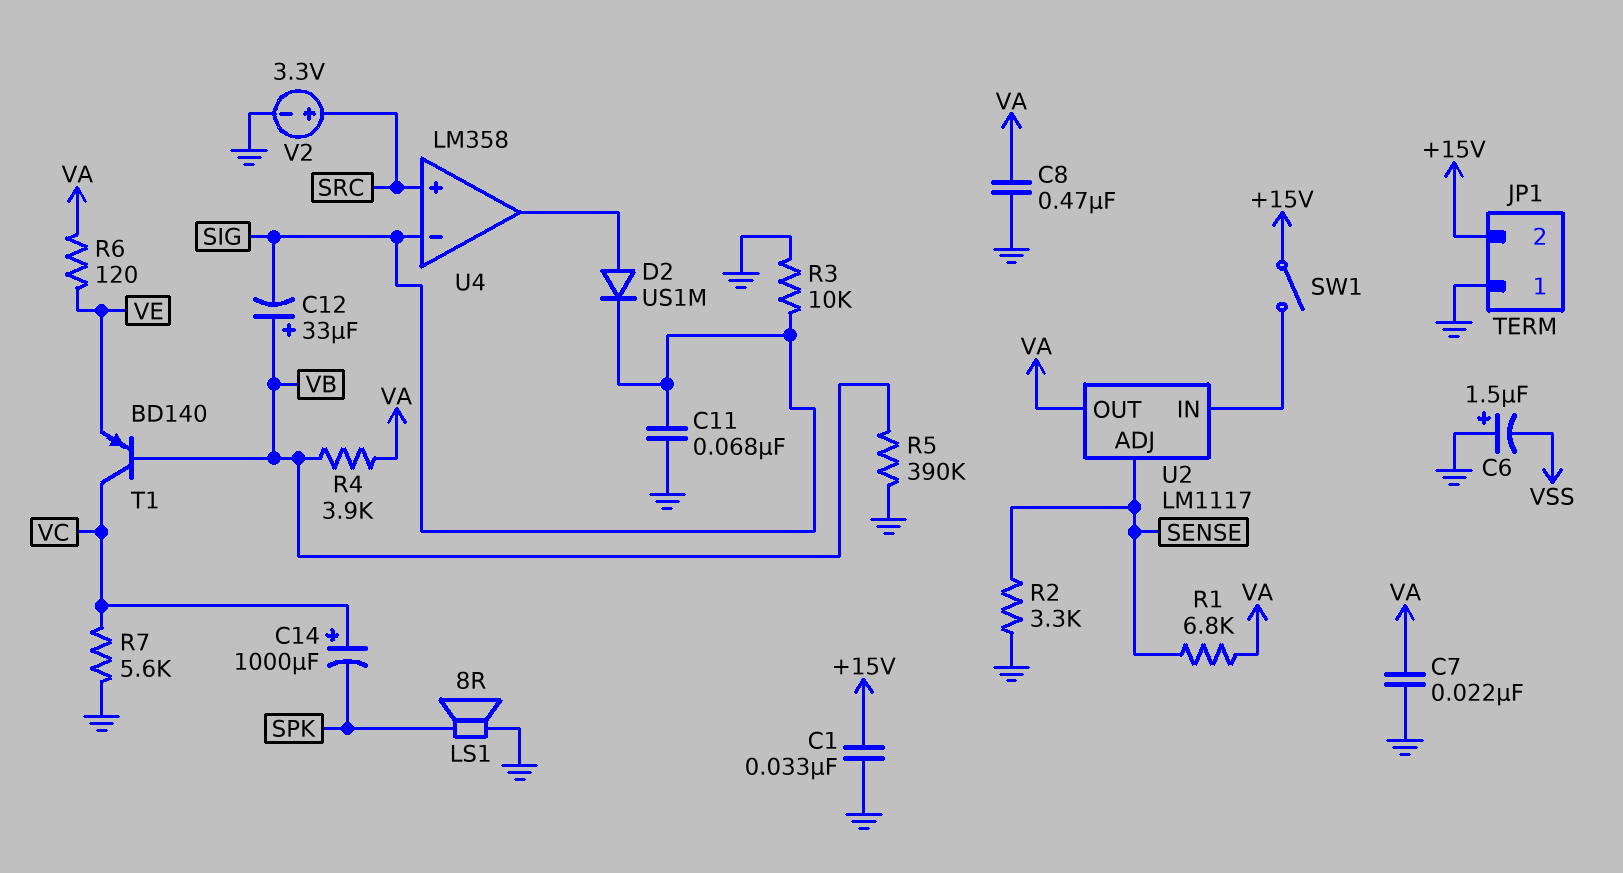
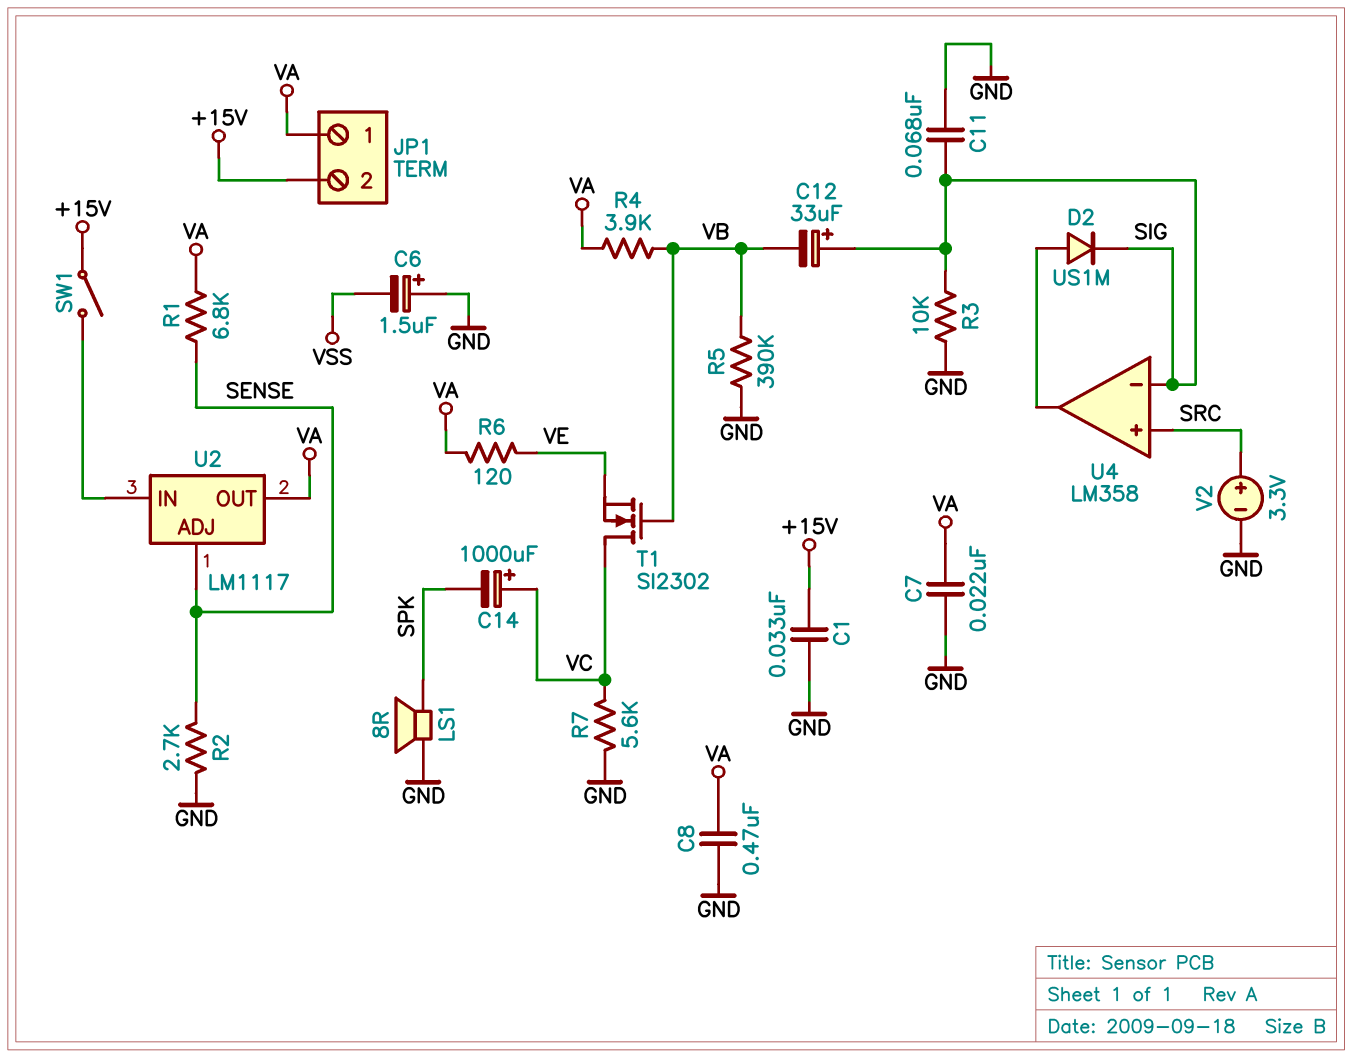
C12: 33uF (plus VB, minus SIG) -> 33uF (plus SIG, minus VB)
JP1 pin 1: GND -> VA
R2: 3.3k (GND, SENSE) -> 2.7k (GND, SENSE)
T1: PNP BD140 (B VB, C VC, E VE) -> NMOS SI2302 (G VB, D VC, S VE)

